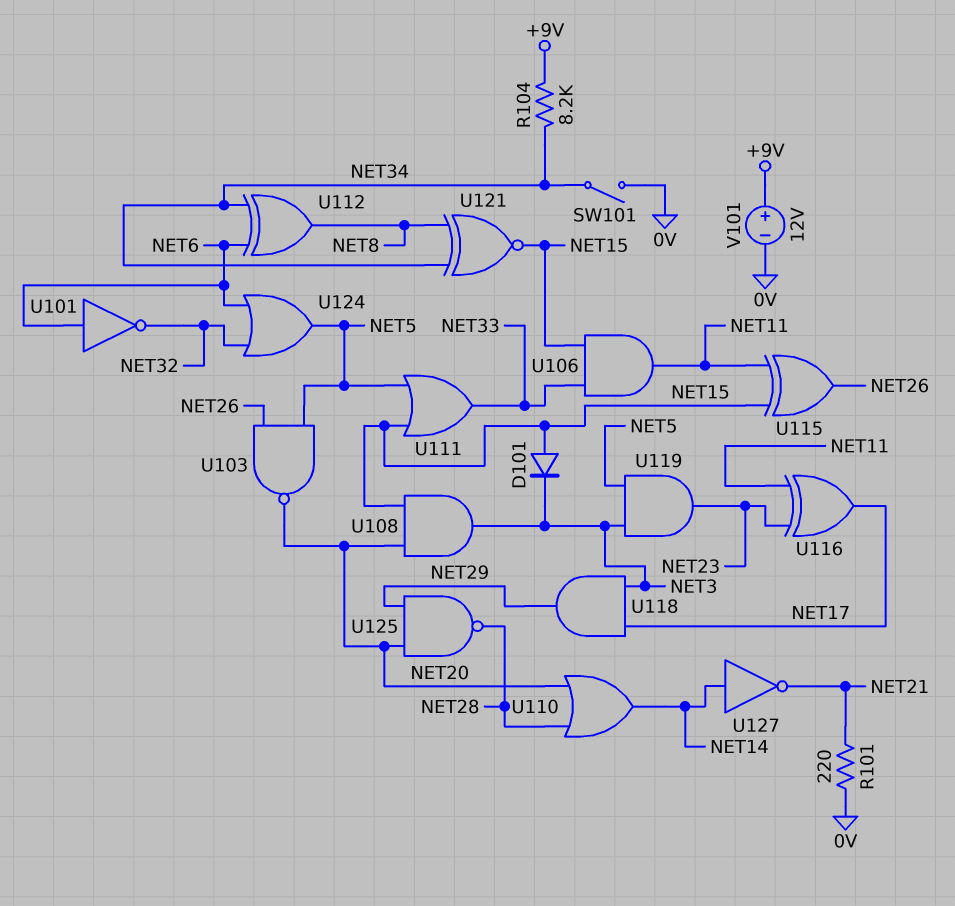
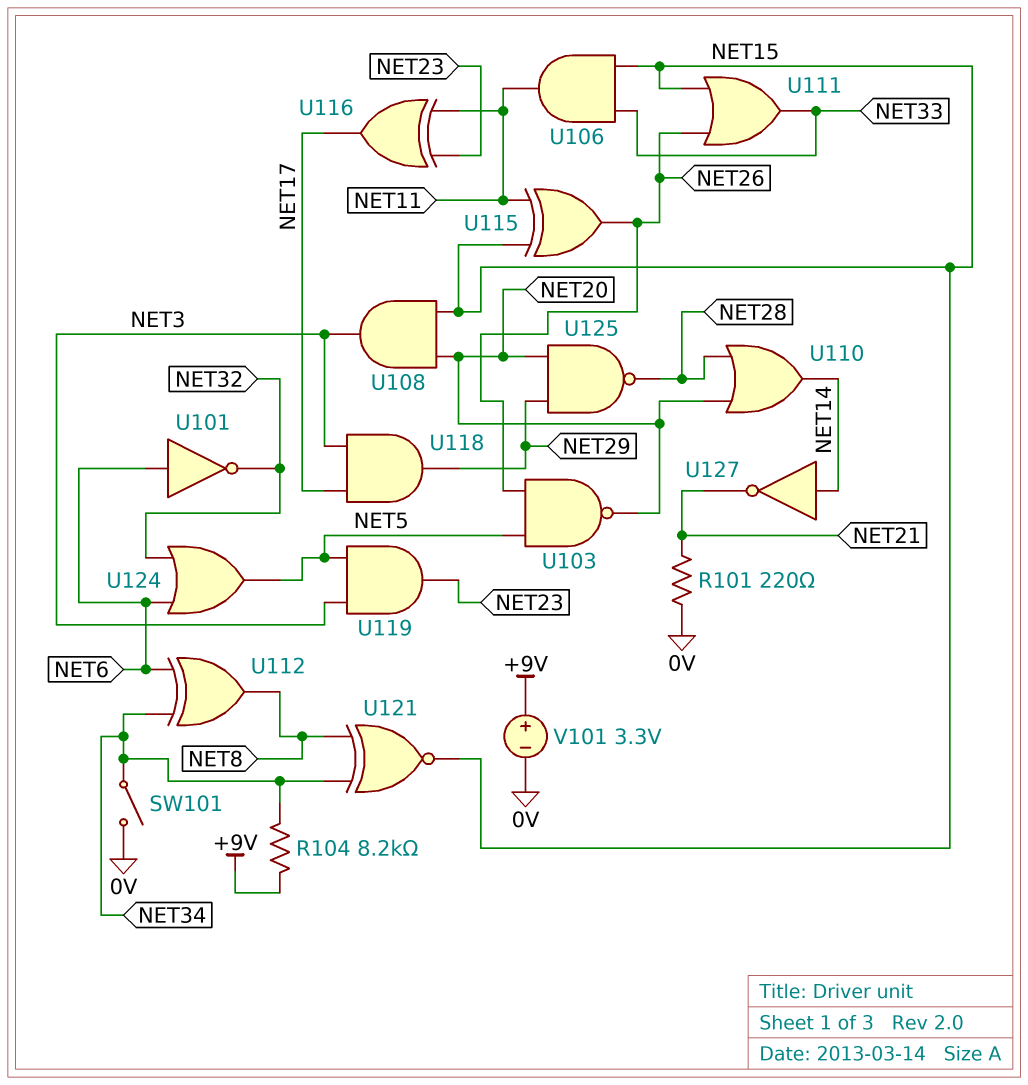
D101: diode (A NET15, K NET3) -> none
U111: OR (in NET5, in NET15, out NET33) -> OR (in NET15, in NET26, out NET33)
V101: 12V (plus +9V, minus 0V) -> 3.3V (plus +9V, minus 0V)

